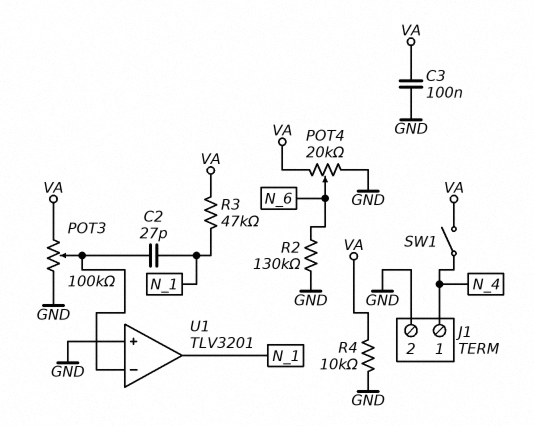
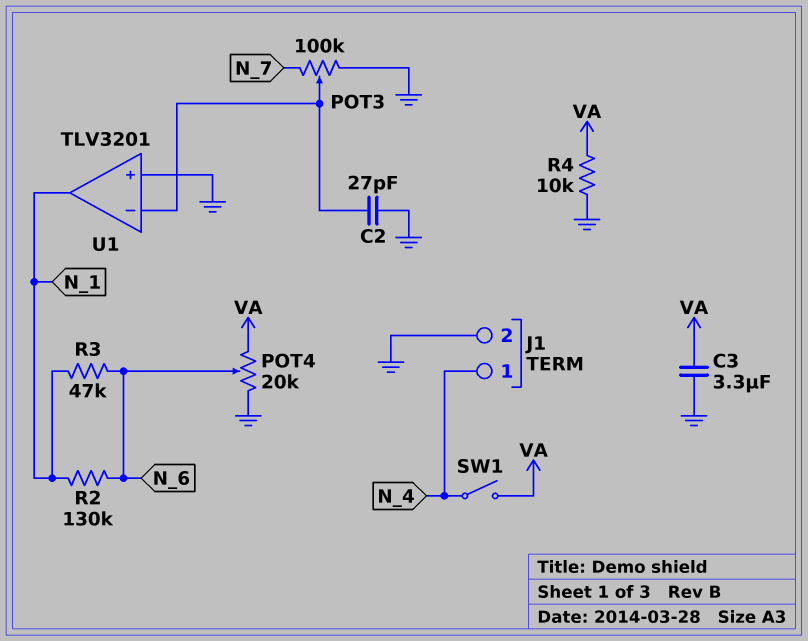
C2: 27pF (N_1, U1/in-) -> 27pF (GND, U1/in-)
C3: 100nF (GND, VA) -> 3.3uF (GND, VA)
POT3: 100k (GND, VA, wiper U1/in-) -> 100k (GND, N_7, wiper U1/in-)
R2: 130k (GND, N_6) -> 130k (N_1, N_6)
R3: 47k (N_1, VA) -> 47k (N_1, N_6)

